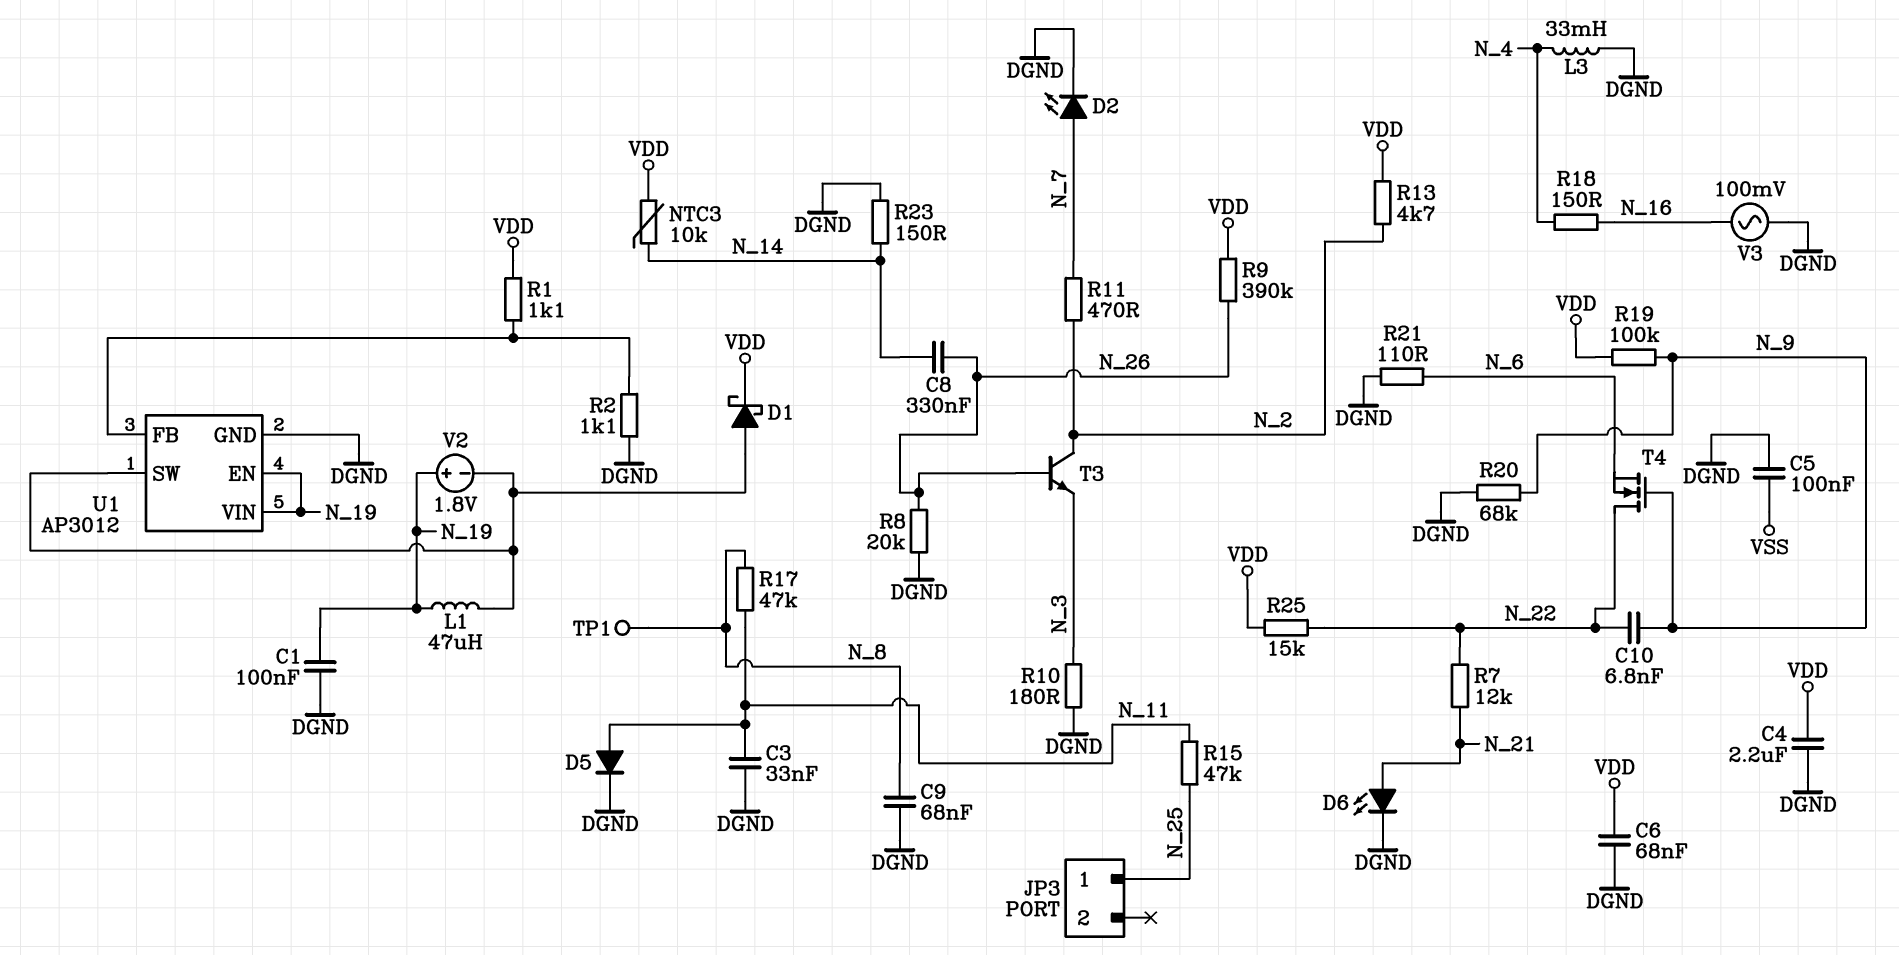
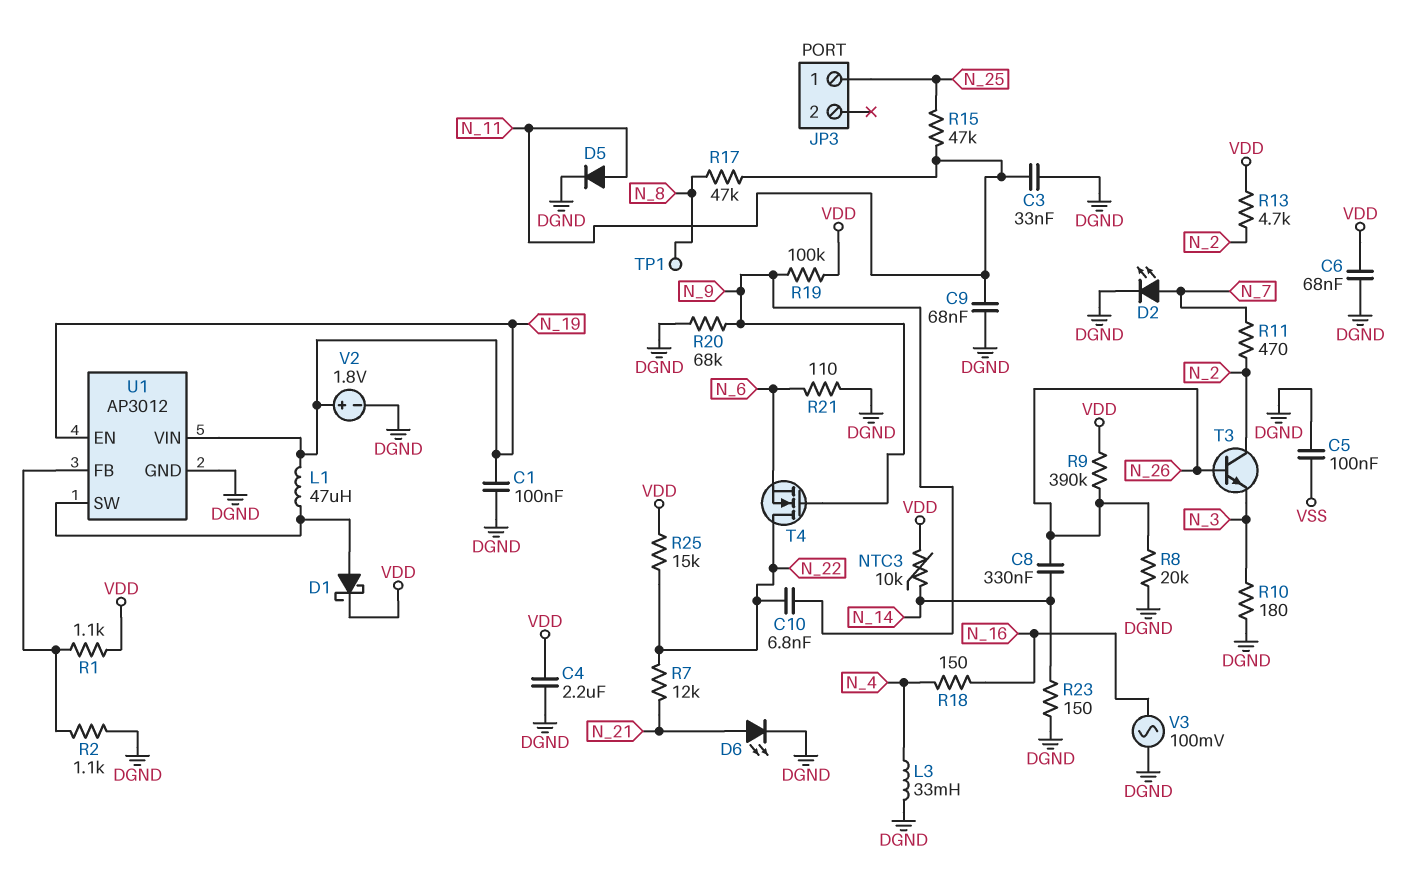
C9: 68nF (DGND, N_8) -> 68nF (DGND, N_11)
V2: 1.8V (plus N_19, minus U1/SW) -> 1.8V (plus N_19, minus DGND)

